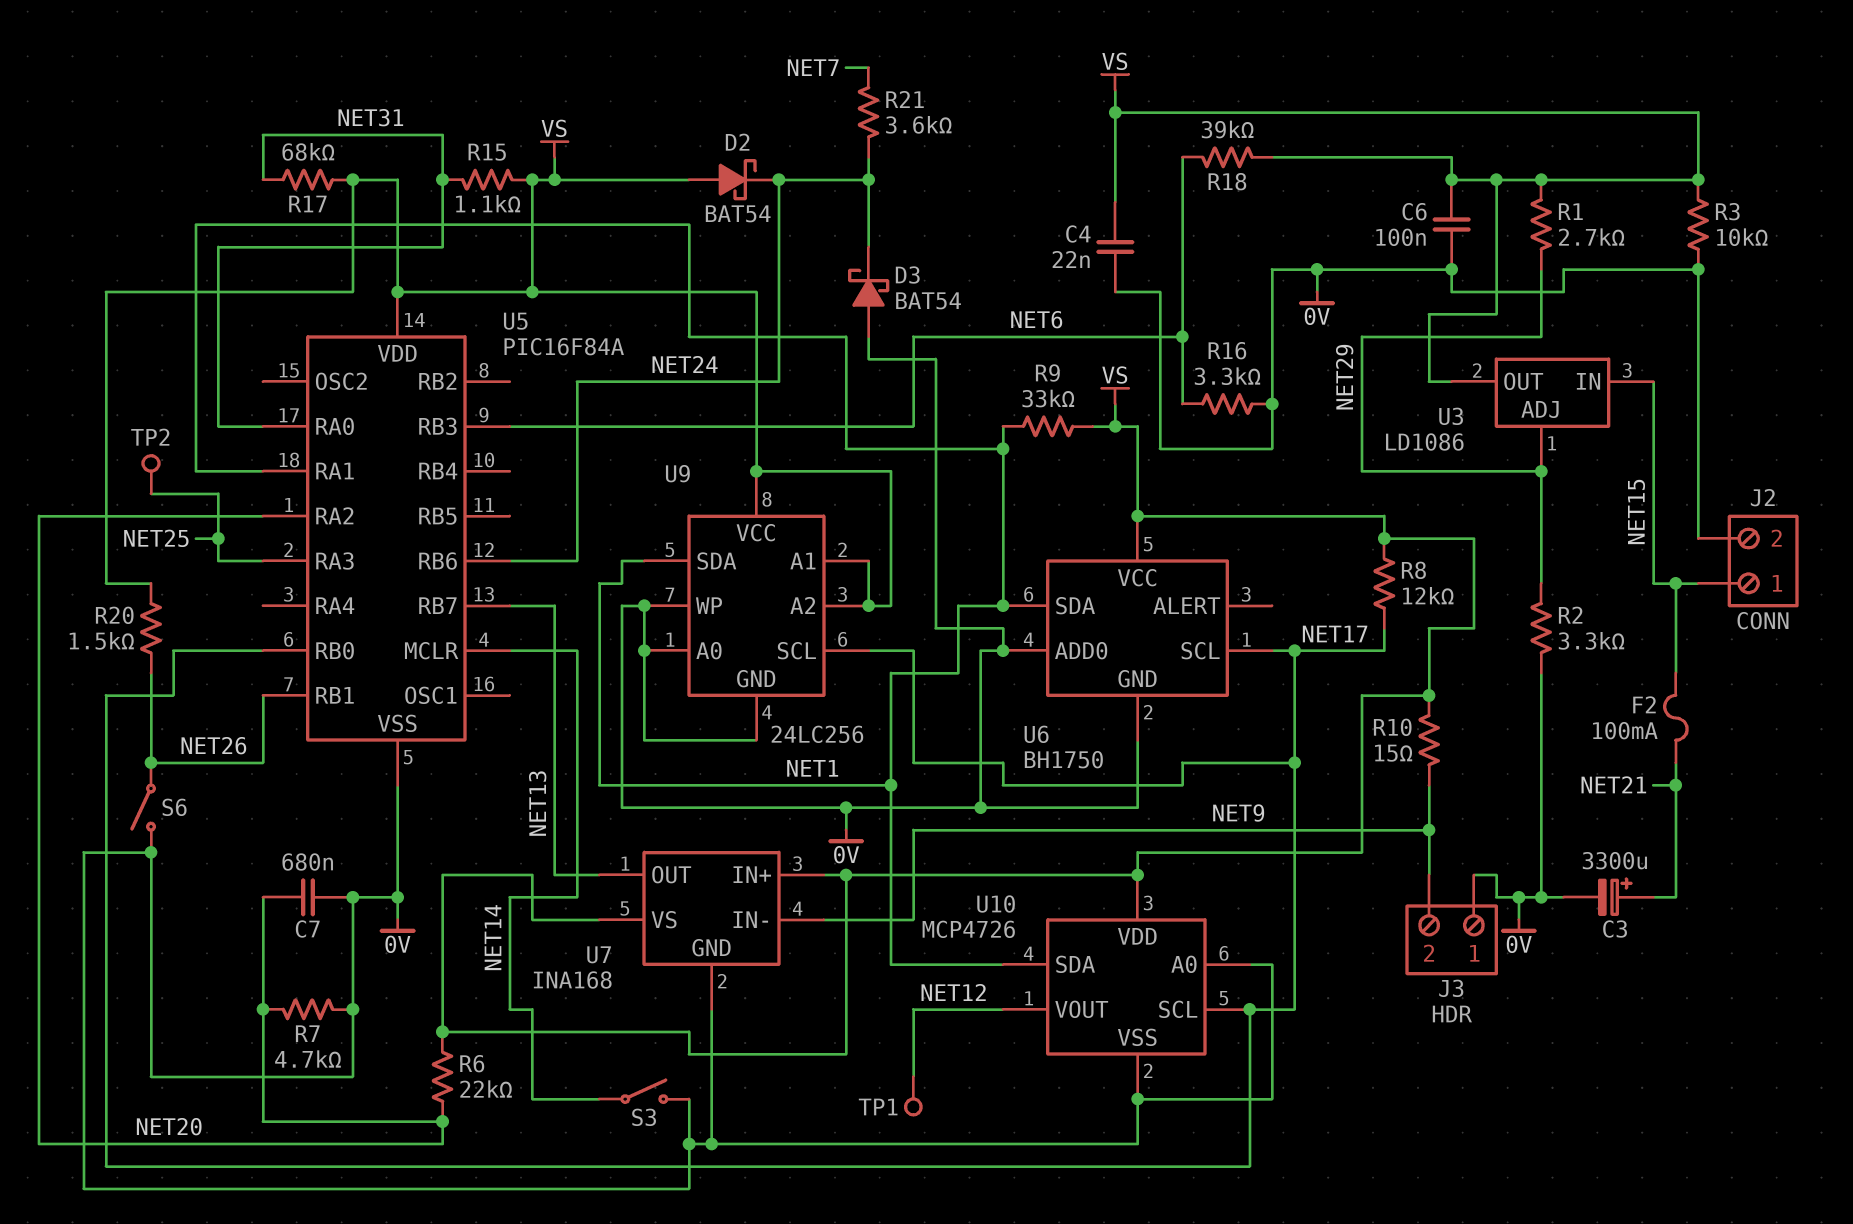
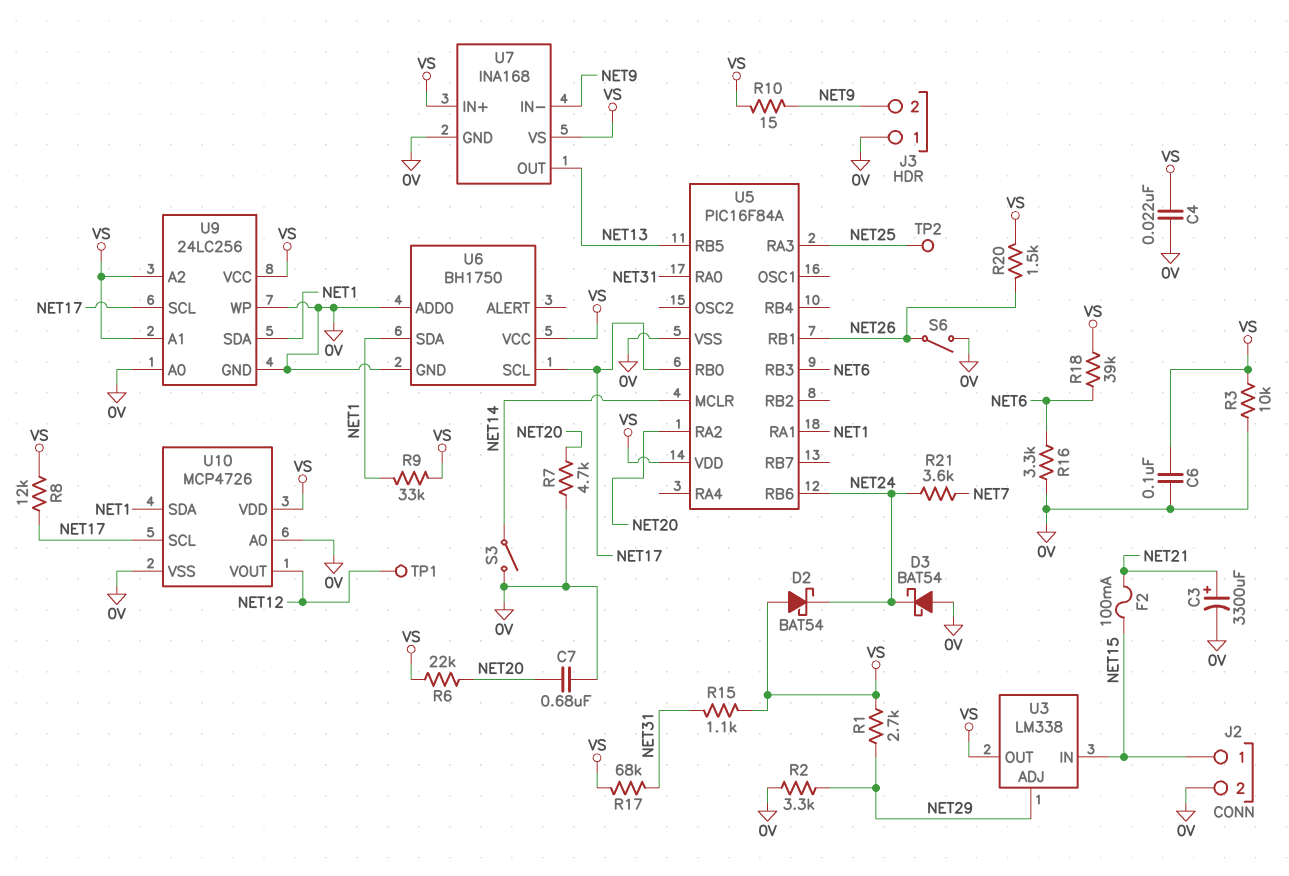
U3: LD1086 -> LM338
U5 pin RB5: none -> NET13
U5 pin RB7: NET13 -> none

